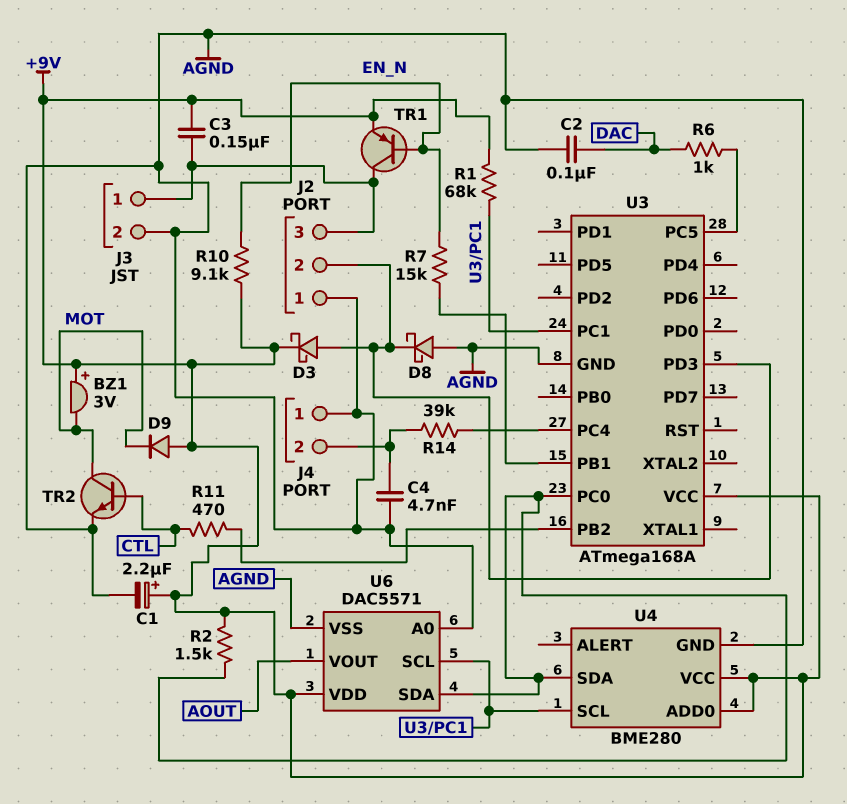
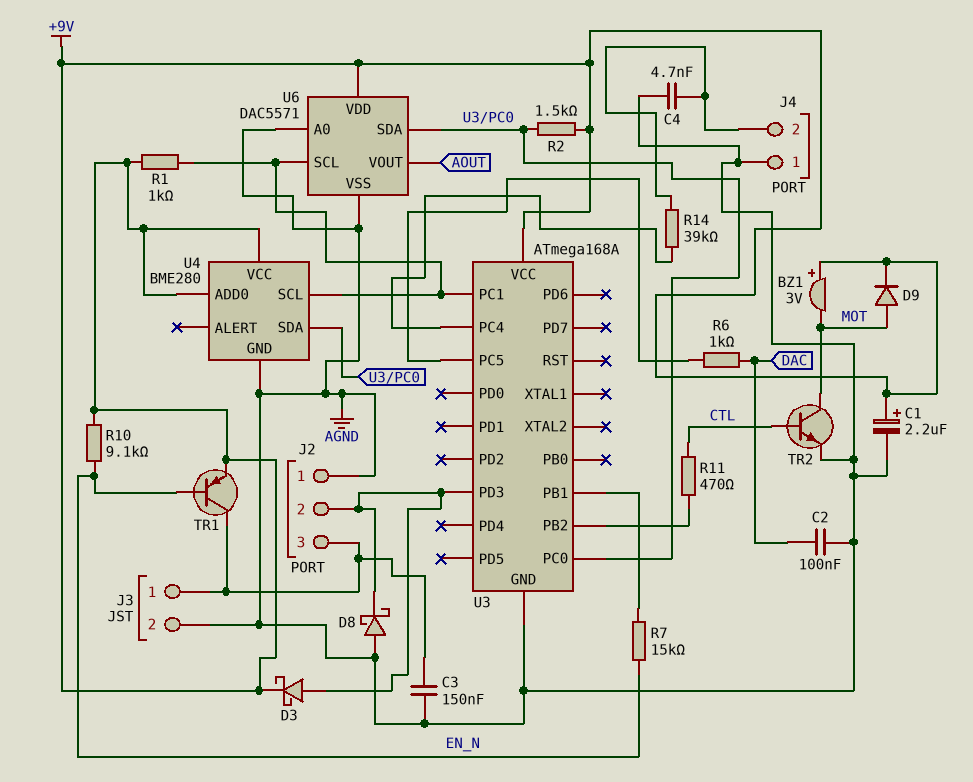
C3: 150nF (+9V, J2/3) -> 150nF (AGND, J2/3)
D9: diode (A +9V, K MOT) -> diode (A MOT, K +9V)
R1: 68k (+9V, U3/PC1) -> 1k (+9V, U3/PC1)

